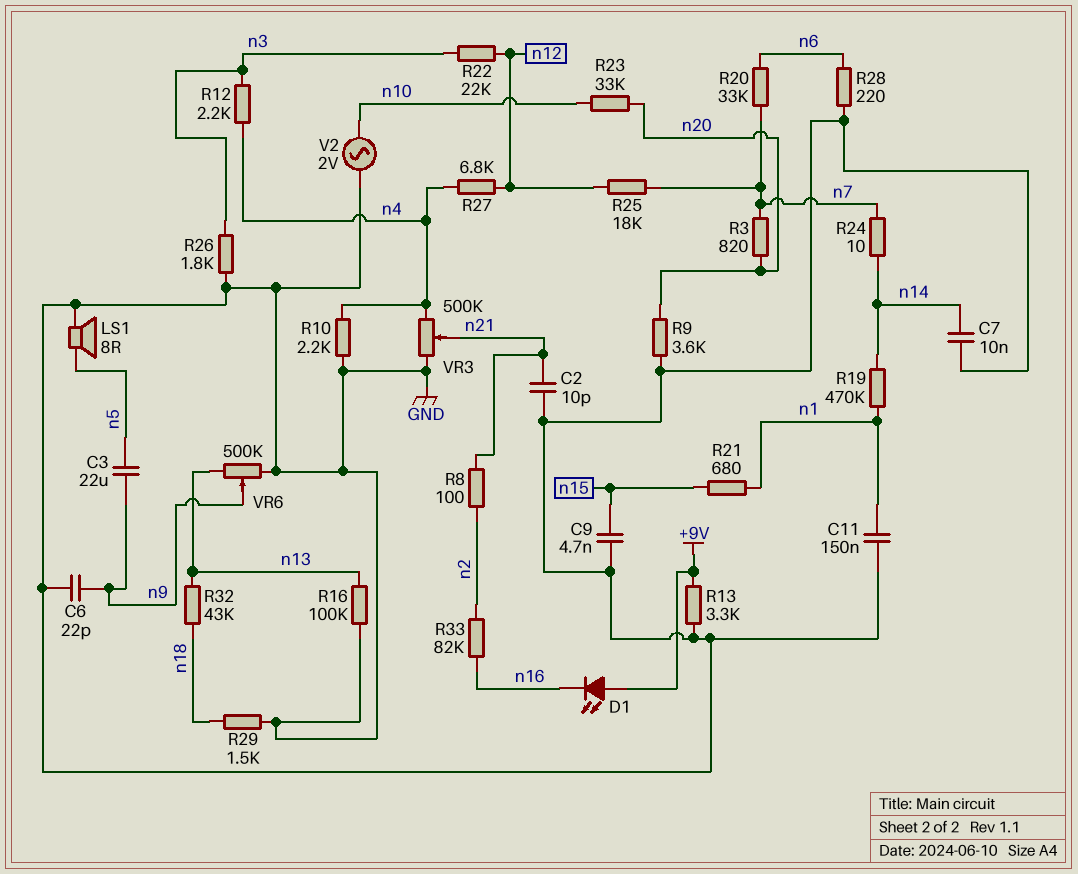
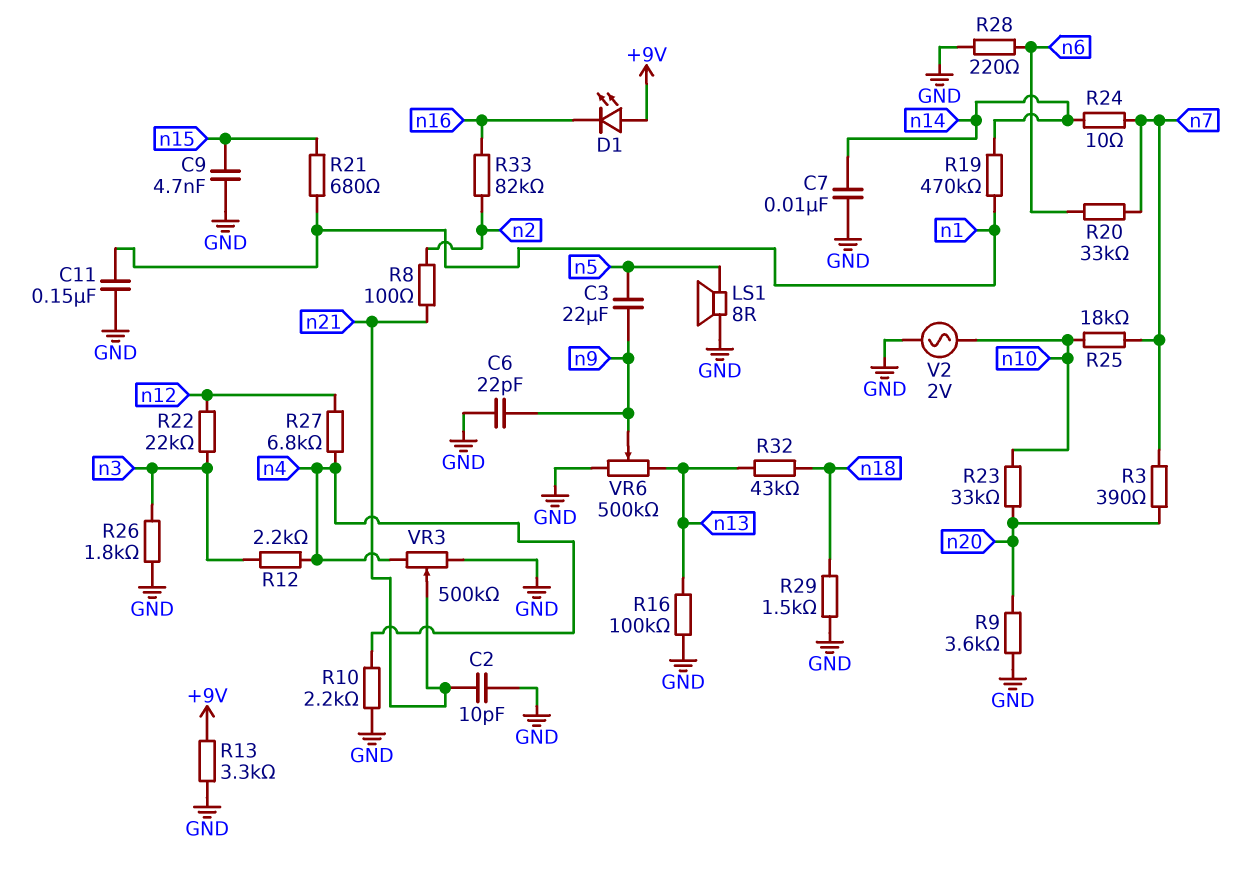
R3: 820 (n7, n20) -> 390 (n7, n20)
R25: 18k (n7, n12) -> 18k (n7, n10)

